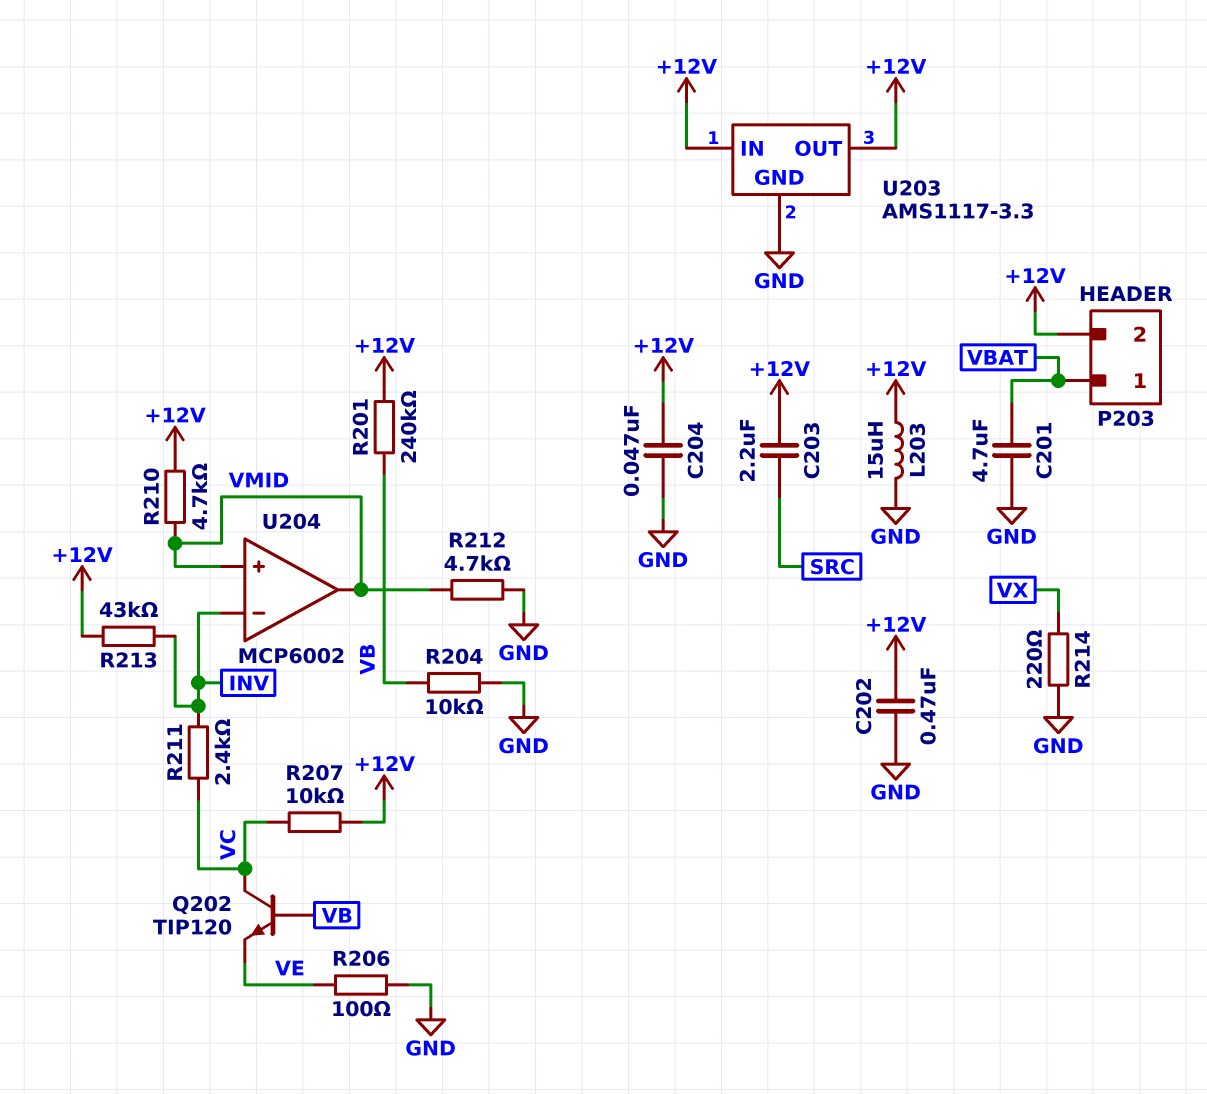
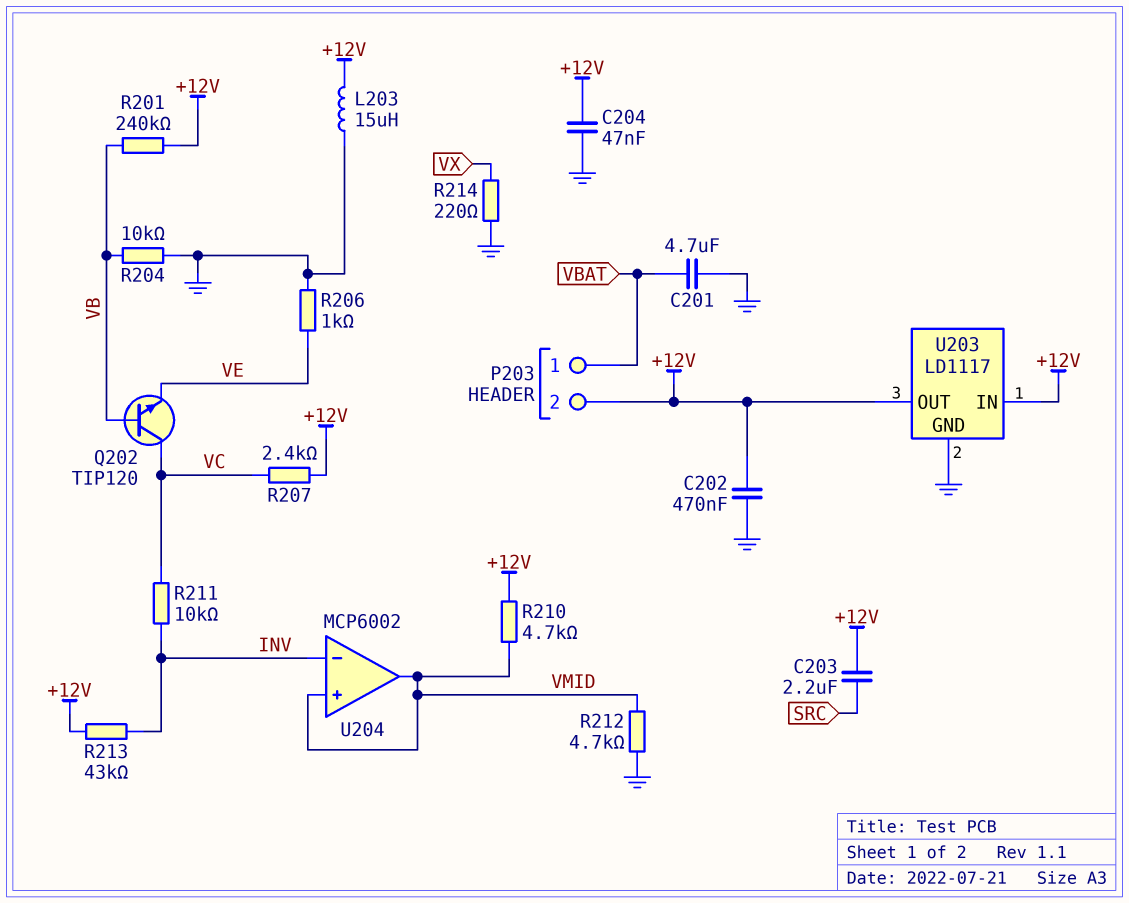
R206: 100 (GND, VE) -> 1k (GND, VE)
R207: 10k (+12V, VC) -> 2.4k (+12V, VC)
R211: 2.4k (INV, VC) -> 10k (INV, VC)
U203: AMS1117-3.3 -> LD1117

